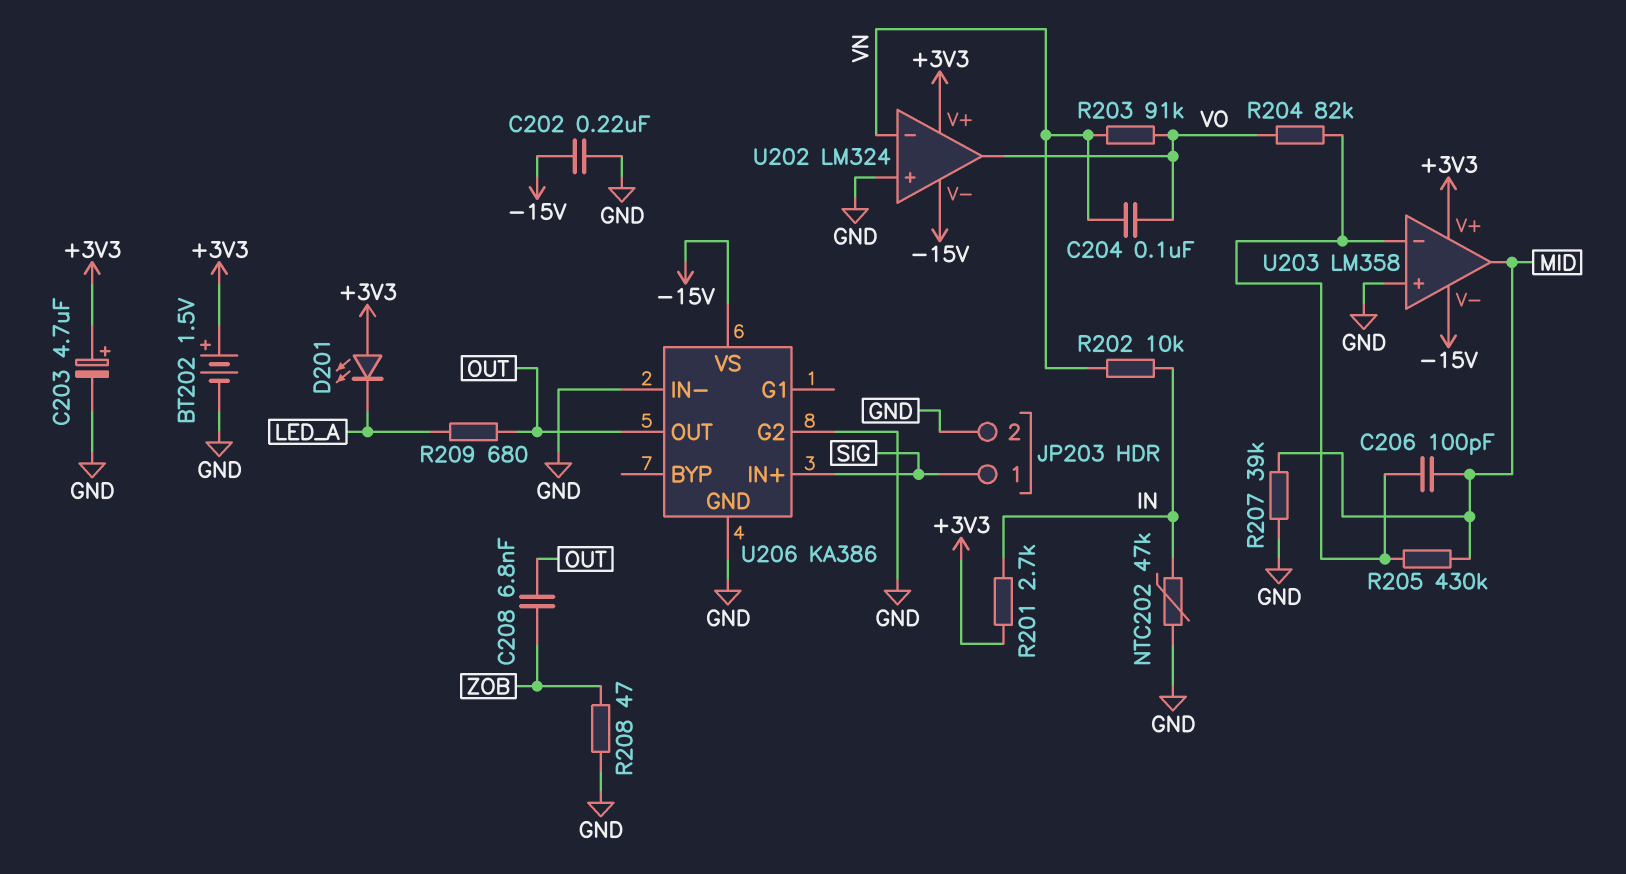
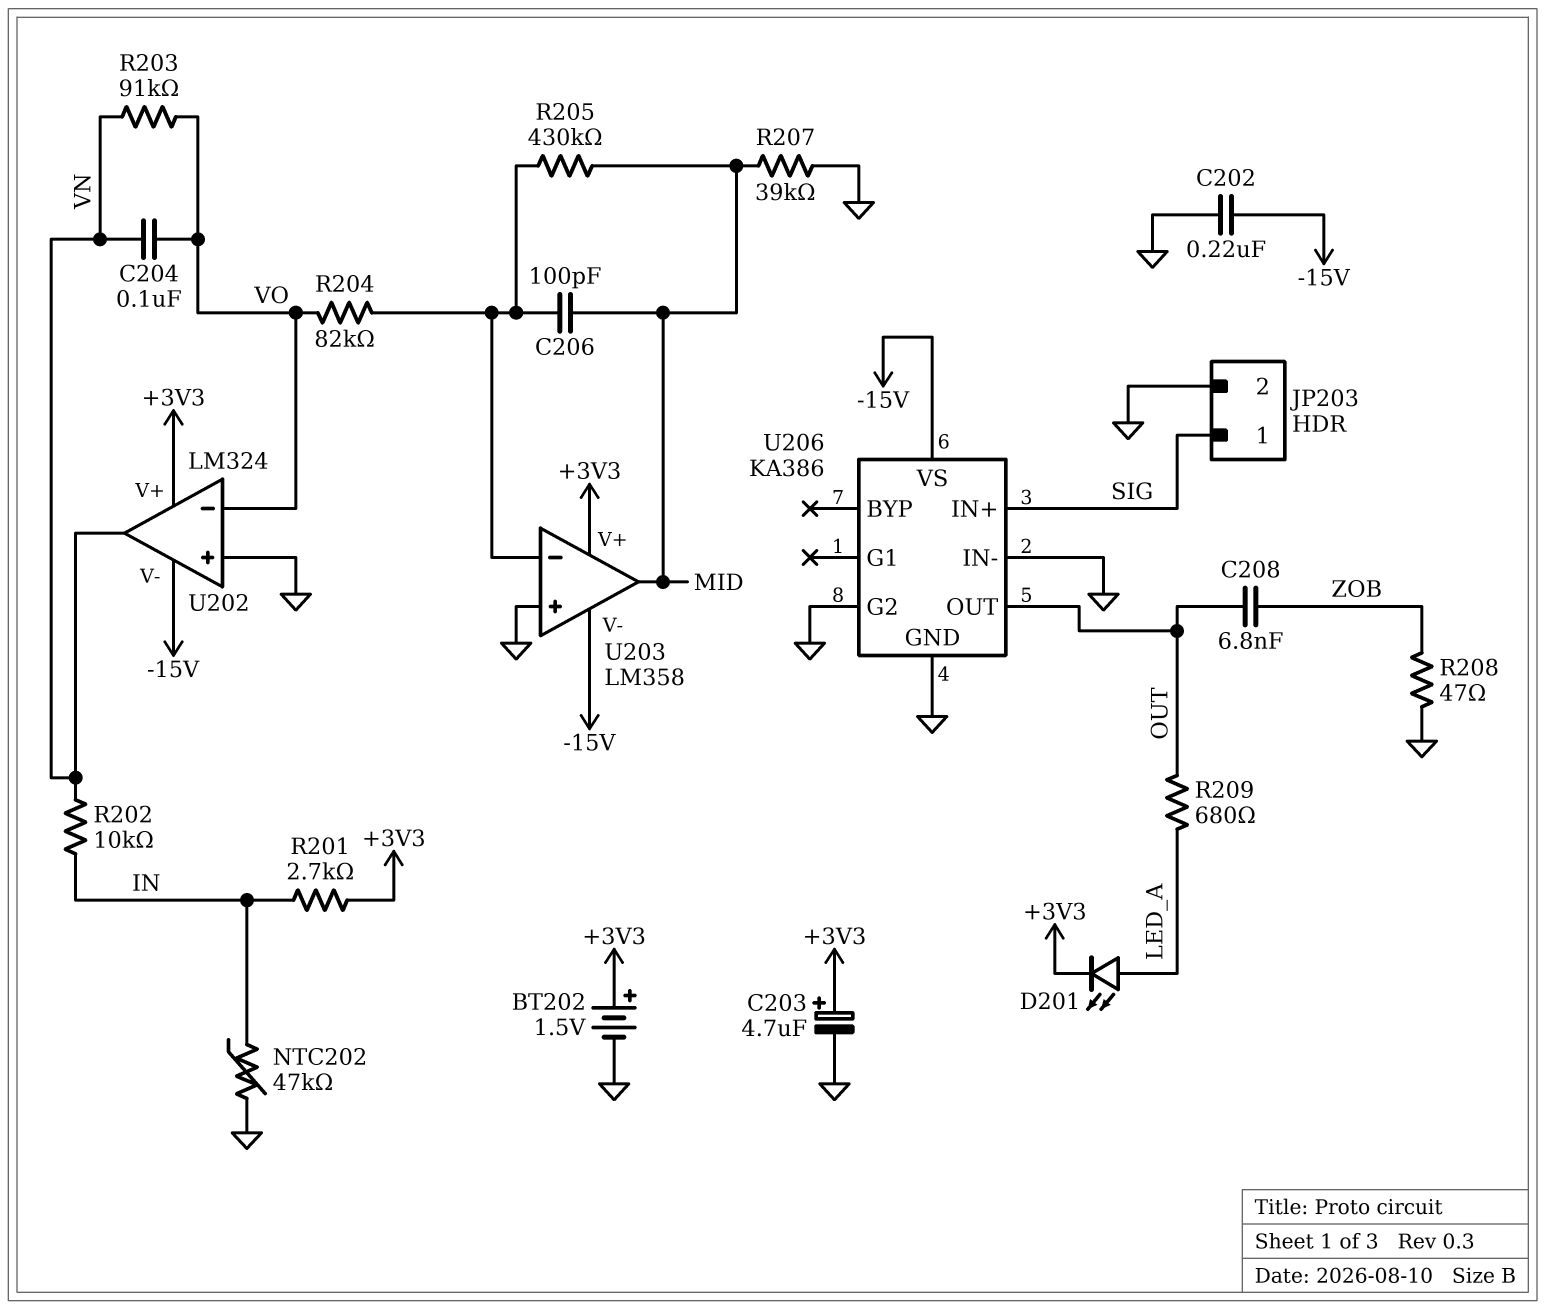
D201: LED (A +3V3, K LED_A) -> LED (A LED_A, K +3V3)
U202 pin in-: VN -> VO
U202 pin out: VO -> VN

